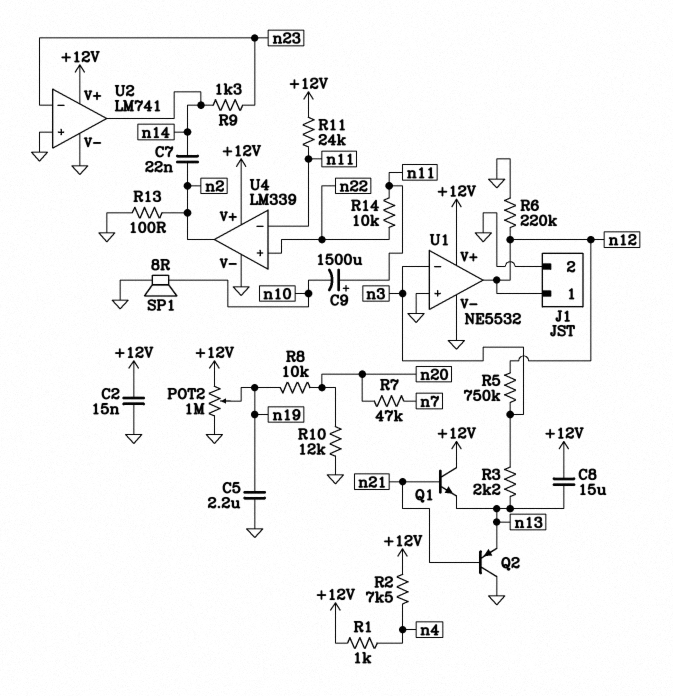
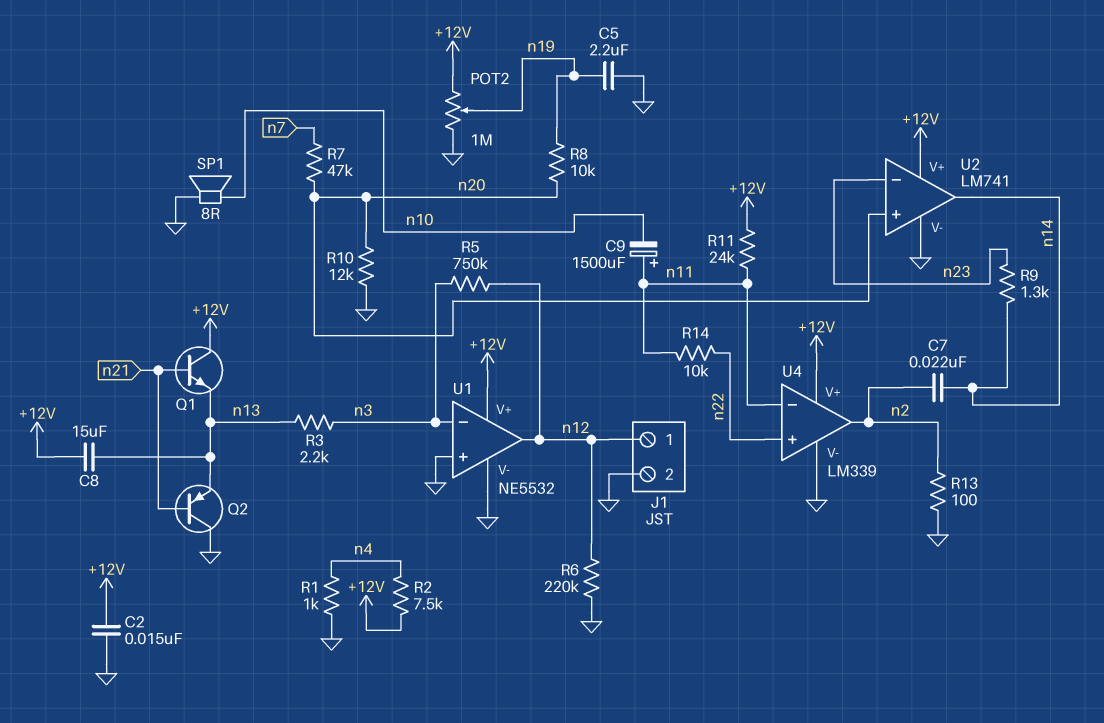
R1: 1k (+12V, n4) -> 1k (GND, n4)
U2 pin in+: GND -> n20

